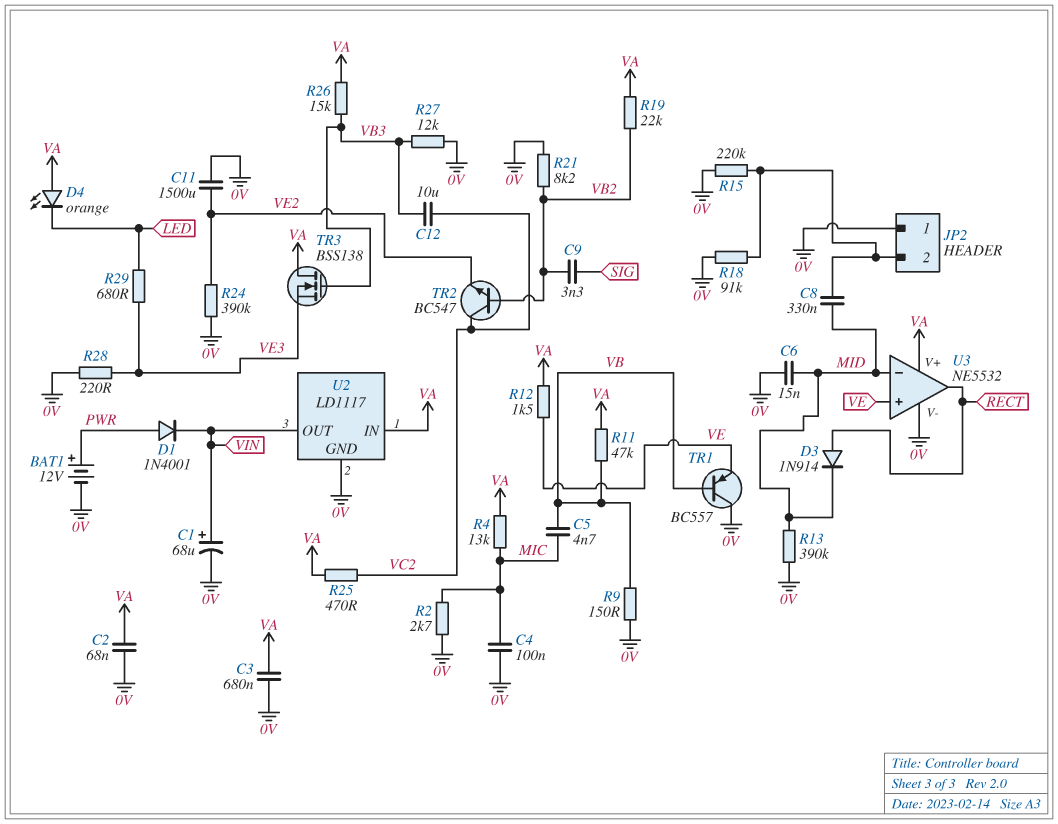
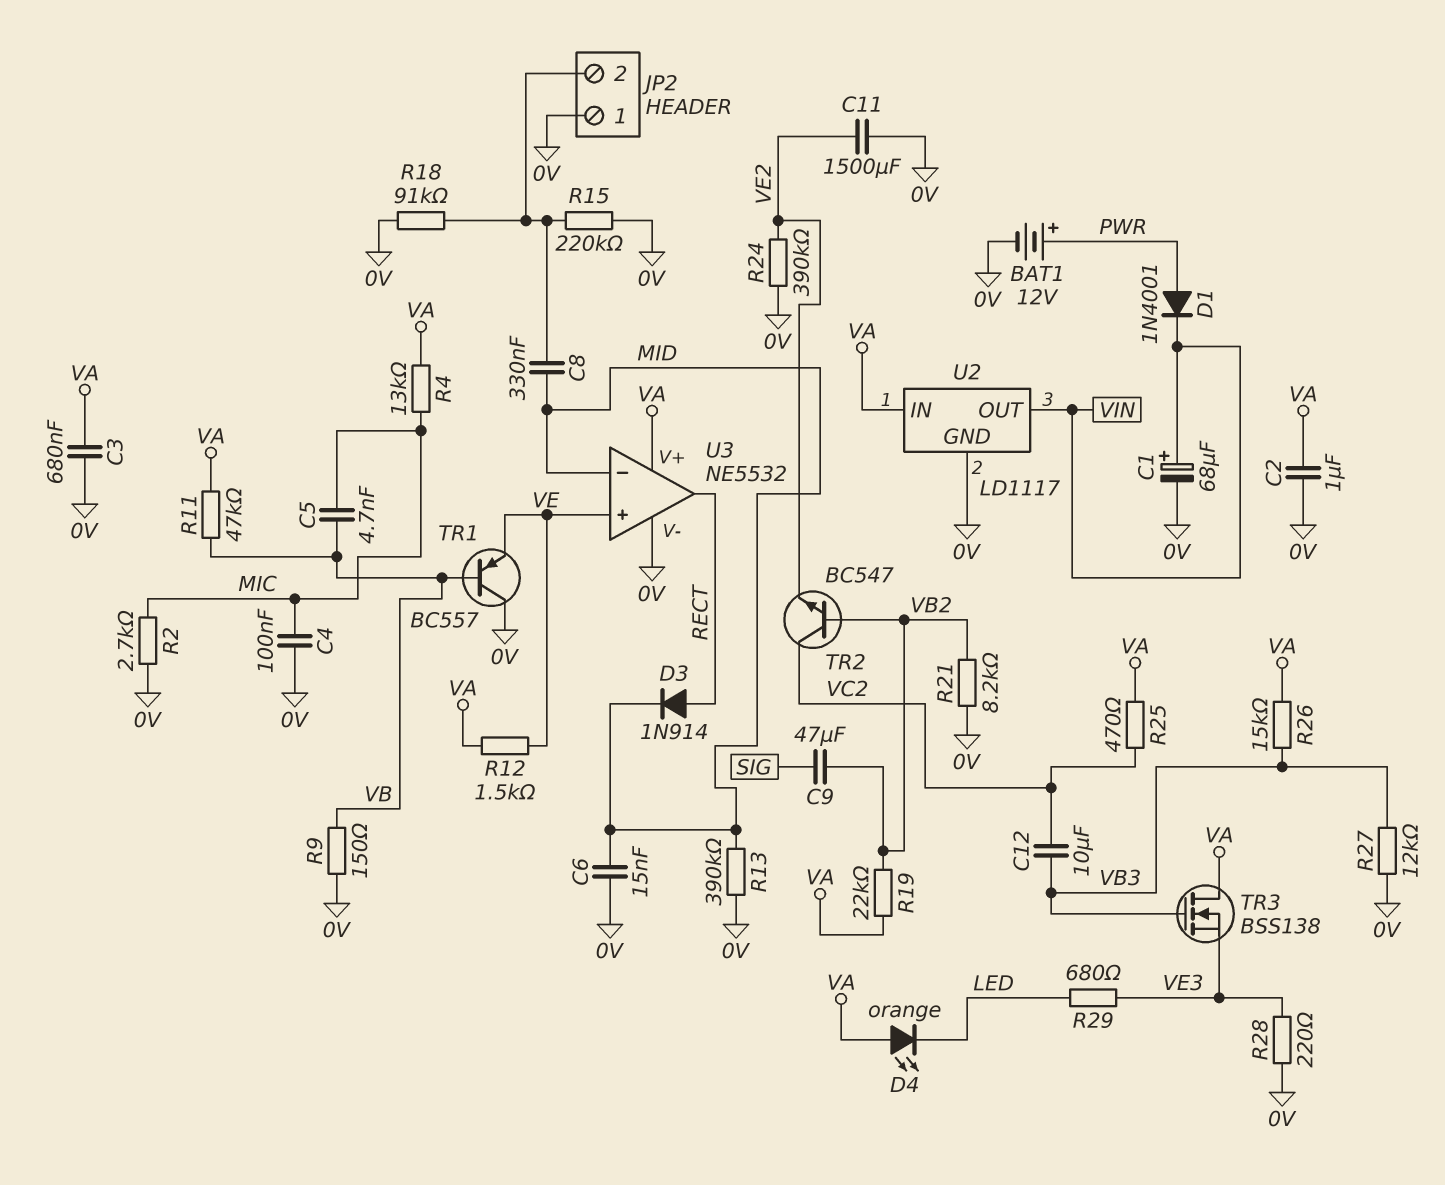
C2: 68nF (0V, VA) -> 1uF (0V, VA)
C9: 3.3nF (SIG, VB2) -> 47uF (SIG, VB2)

